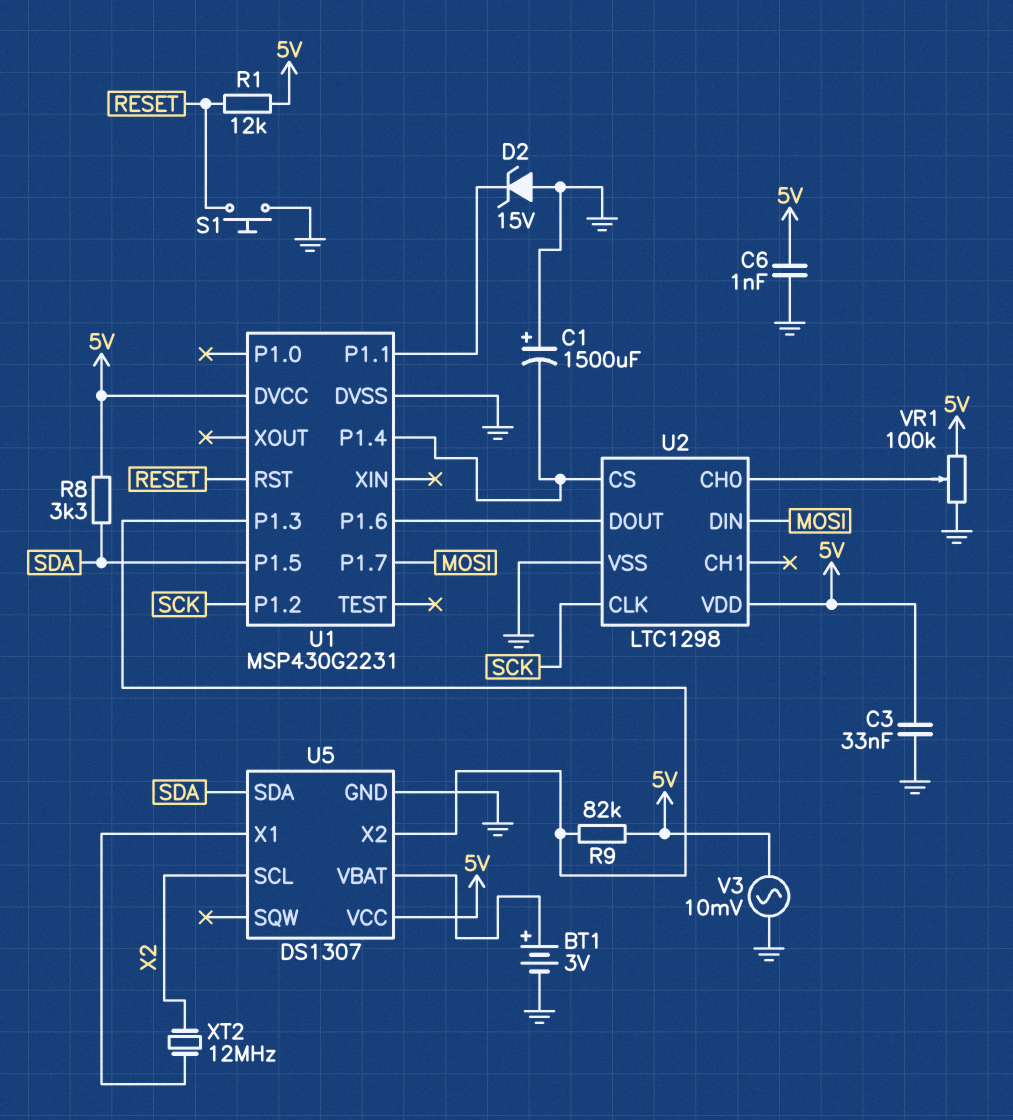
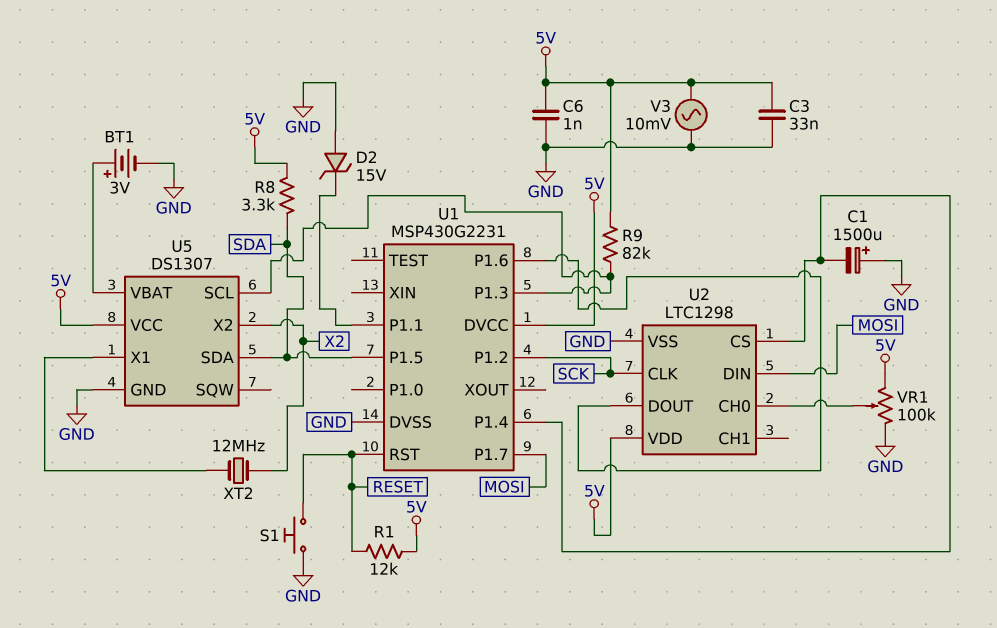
U5 pin SCL: X2 -> U1/P1.3
U5 pin X2: U1/P1.3 -> X2

